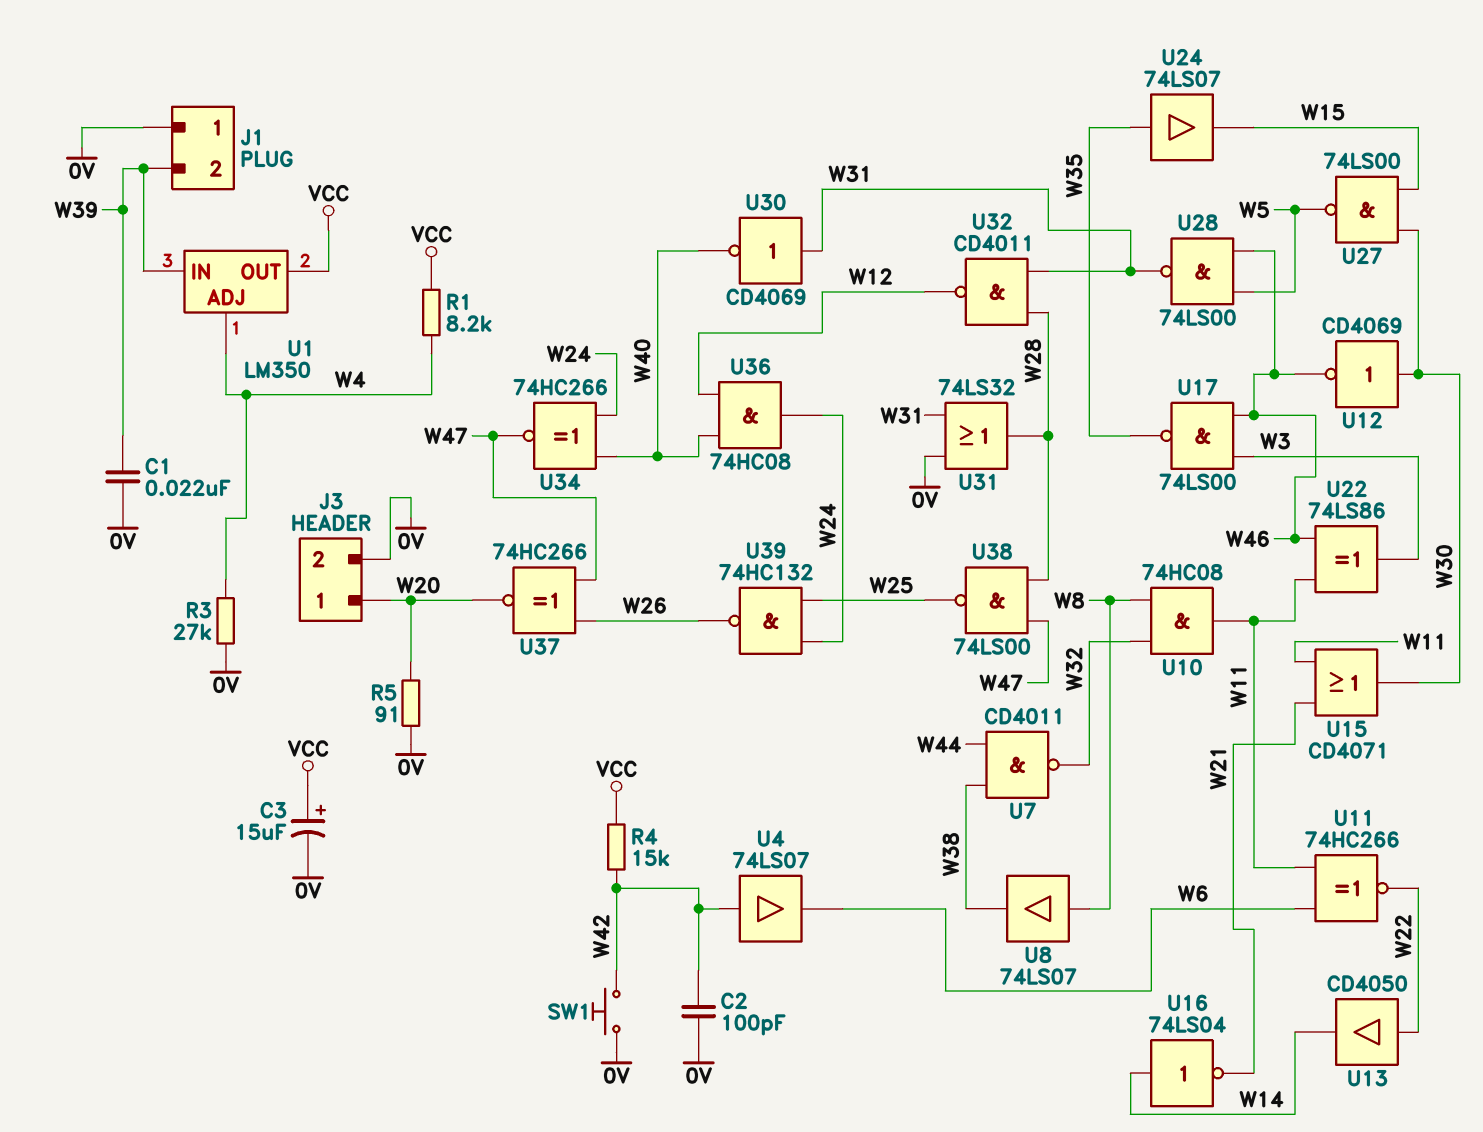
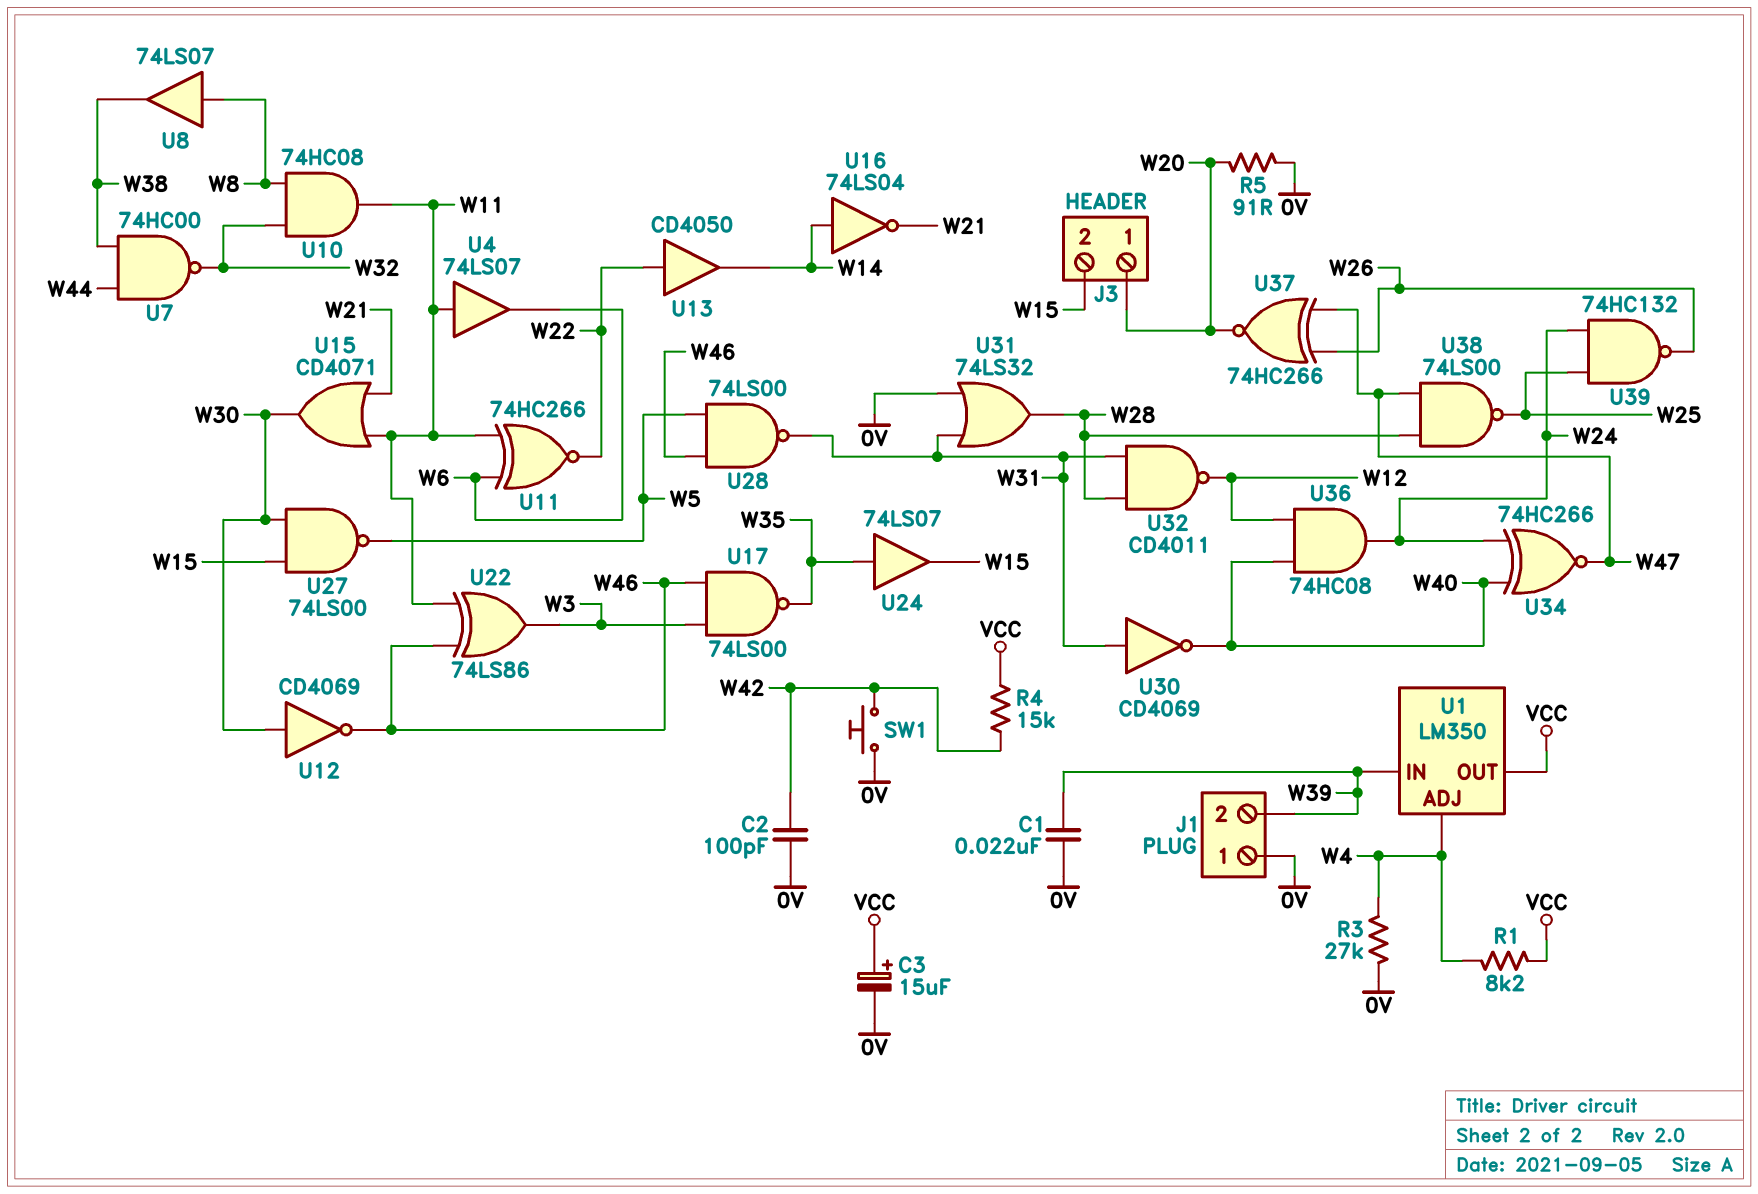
J3 pin 2: 0V -> W15
U4: buffer 74LS07 (in W42, out W6) -> buffer 74LS07 (in W11, out W6)
U7: NAND CD4011 (in W38, in W44, out W32) -> NAND 74HC00 (in W38, in W44, out W32)

